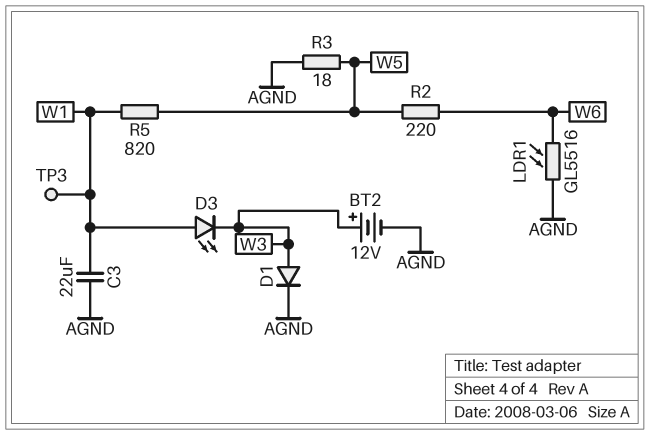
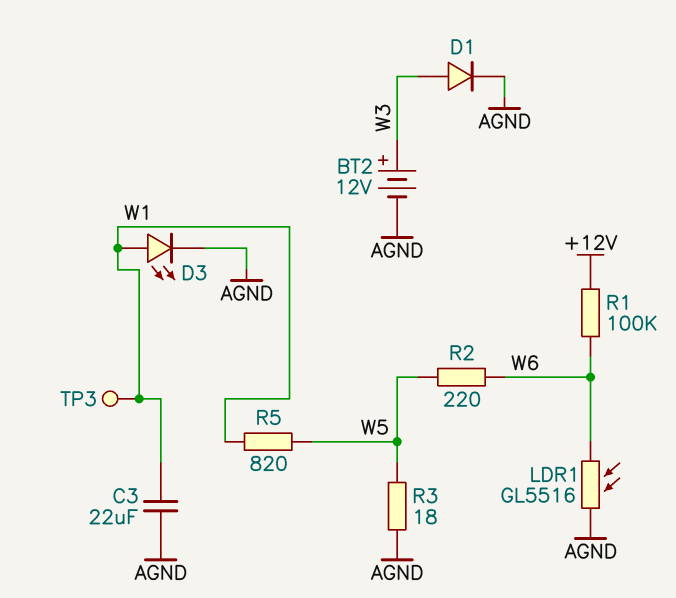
D3: LED (A W1, K W3) -> LED (A W1, K AGND)
R1: none -> 100k (+12V, W6)

